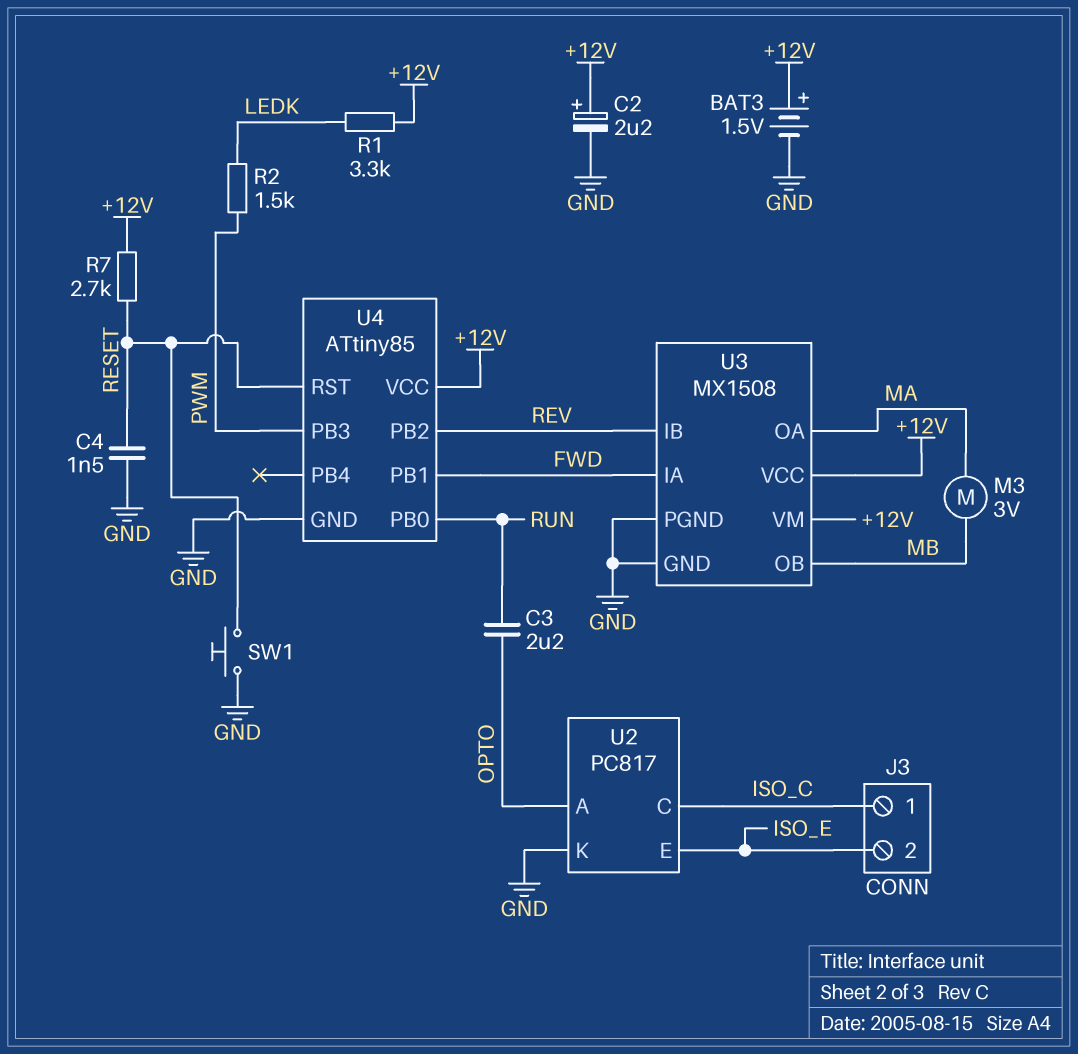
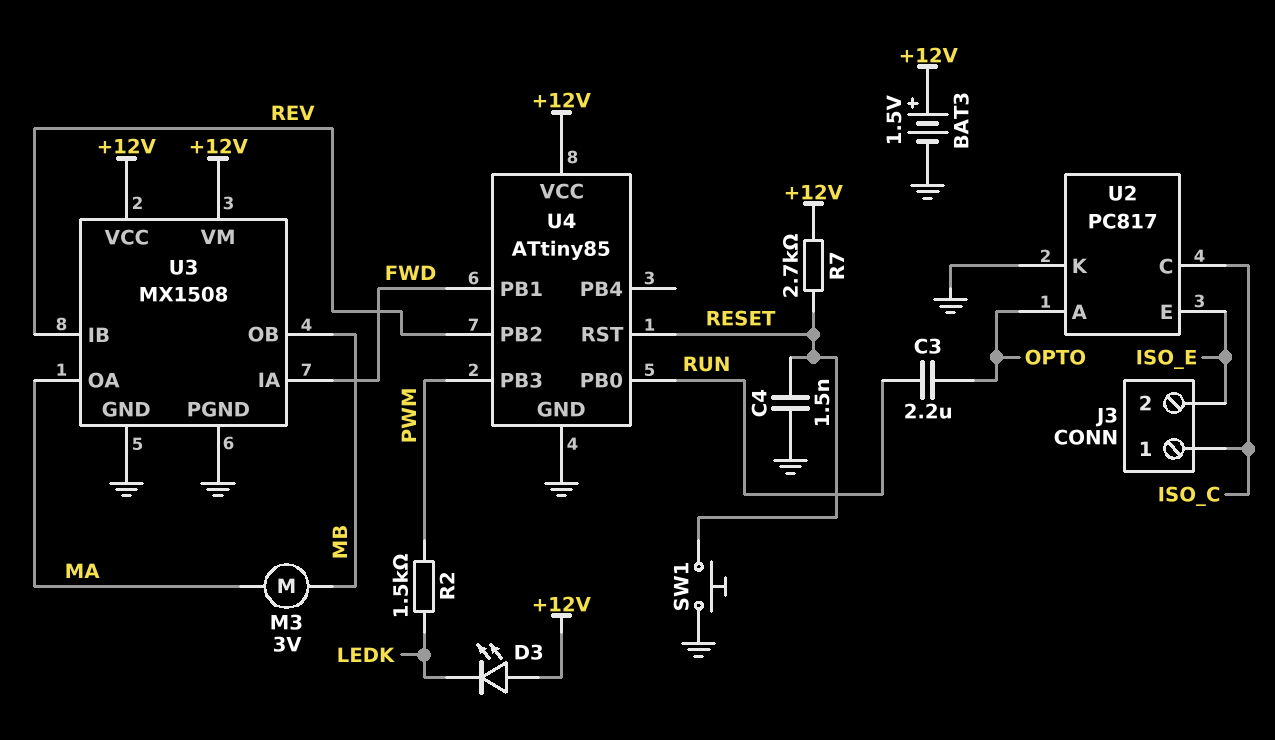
C2: 2.2uF (plus +12V, minus GND) -> none
D3: none -> LED (A +12V, K LEDK)
R1: 3.3k (+12V, LEDK) -> none

